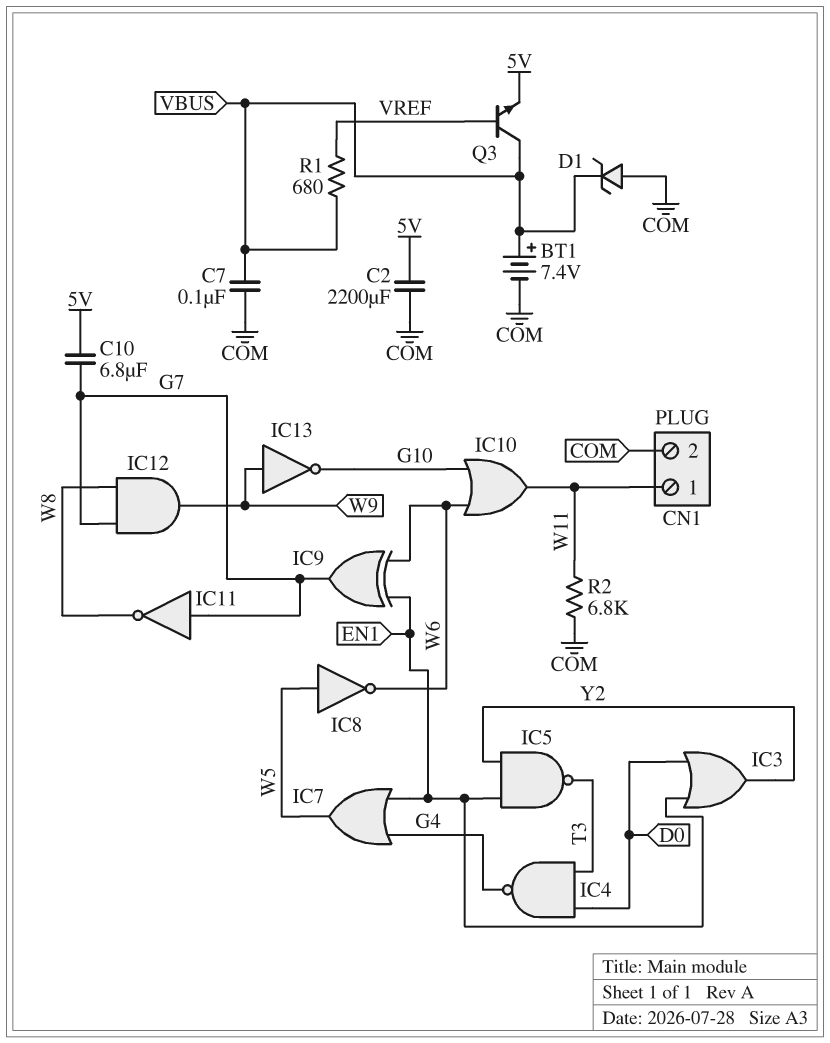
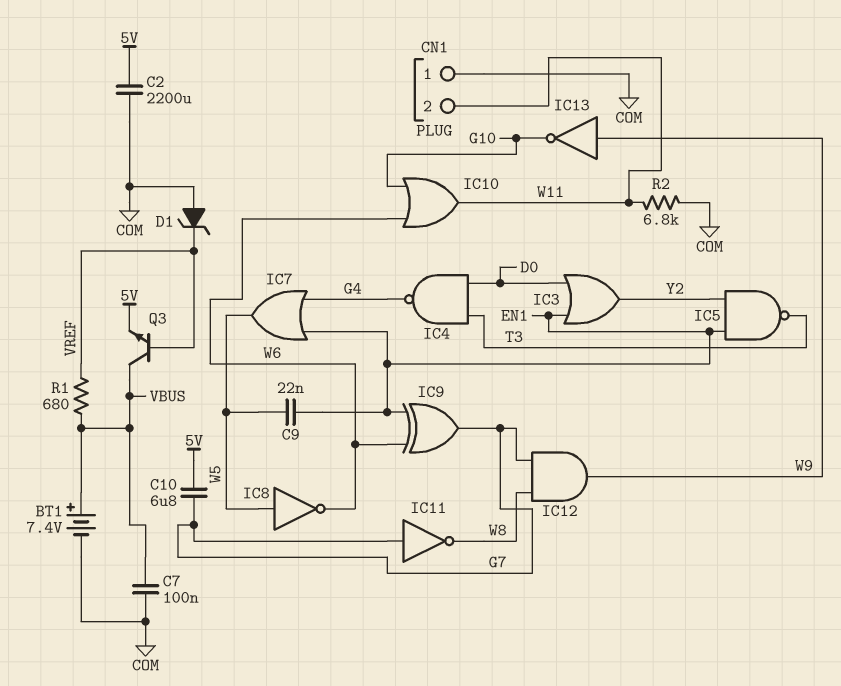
C9: none -> 22nF (EN1, W5)
CN1 pin 1: W11 -> COM
CN1 pin 2: COM -> W11
D1: zener (A COM, K VBUS) -> zener (A COM, K VREF)

